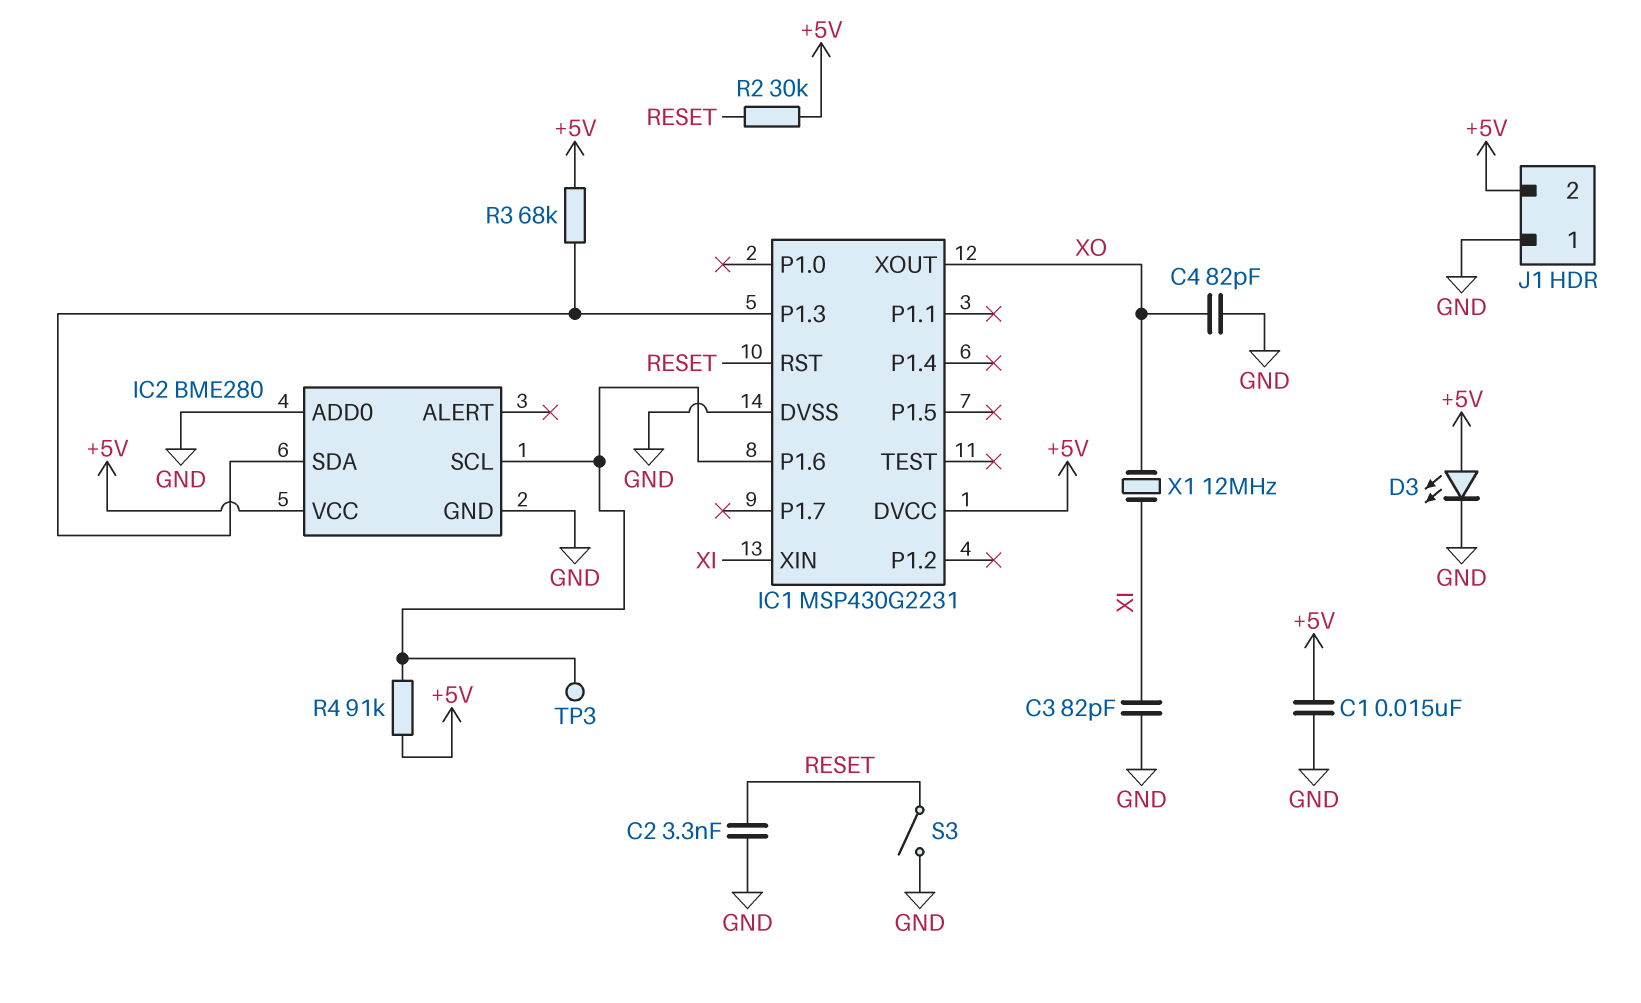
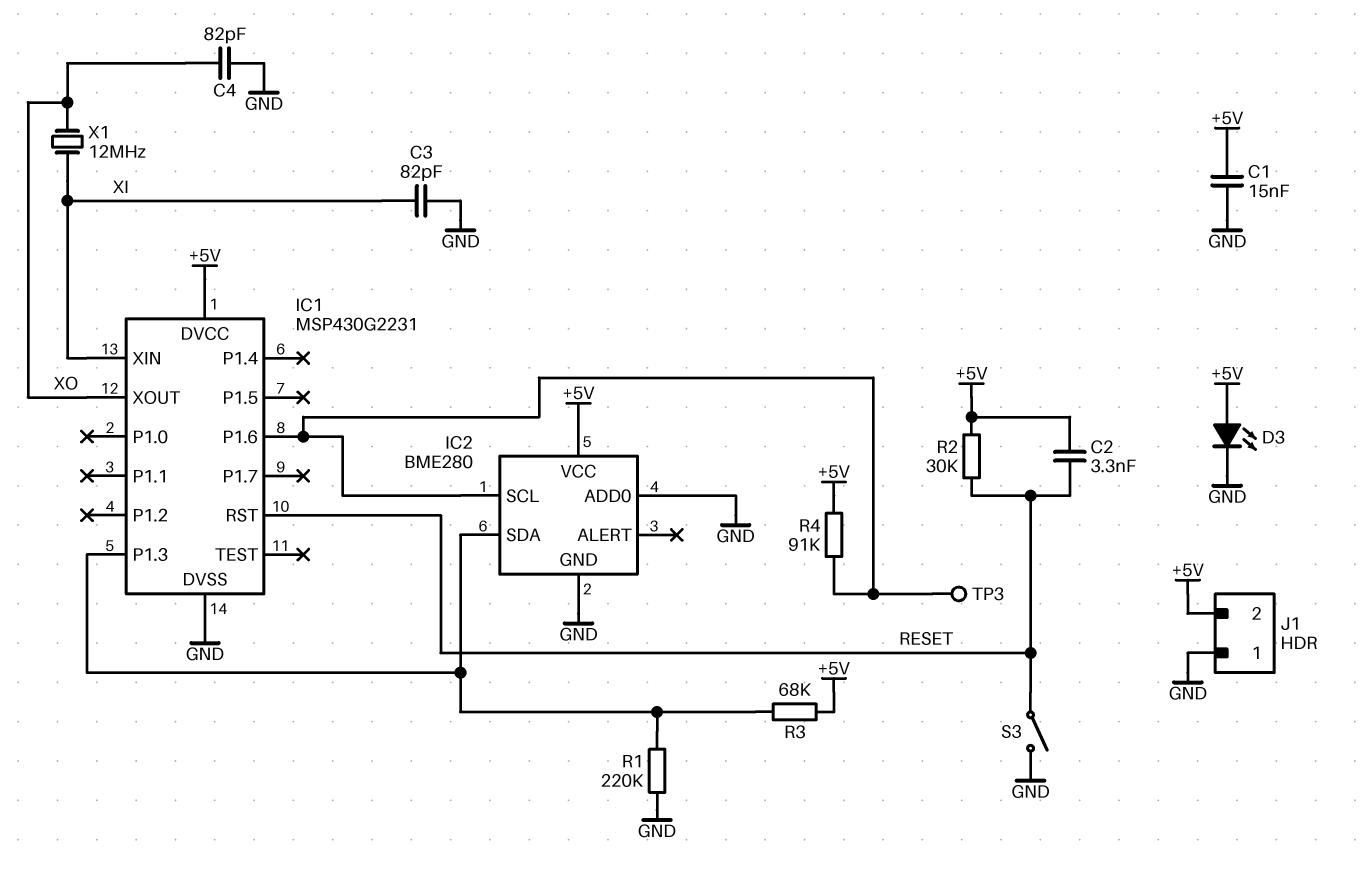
C2: 3.3nF (GND, RESET) -> 3.3nF (+5V, RESET)
R1: none -> 220k (GND, IC1/P1.3)

